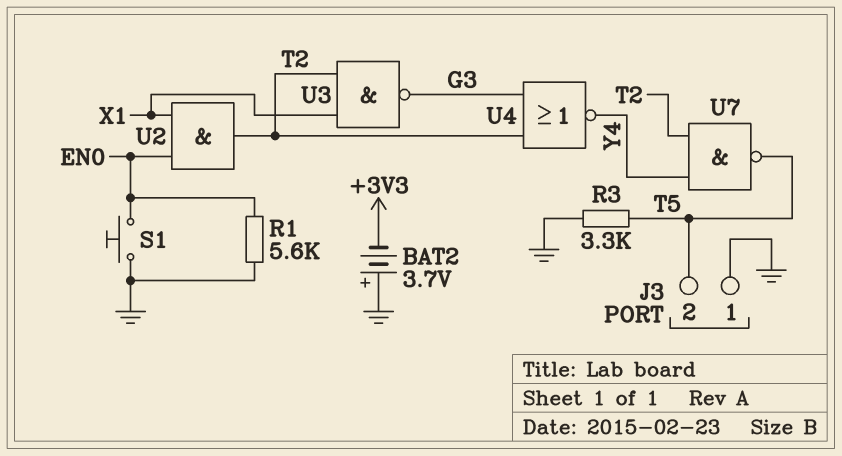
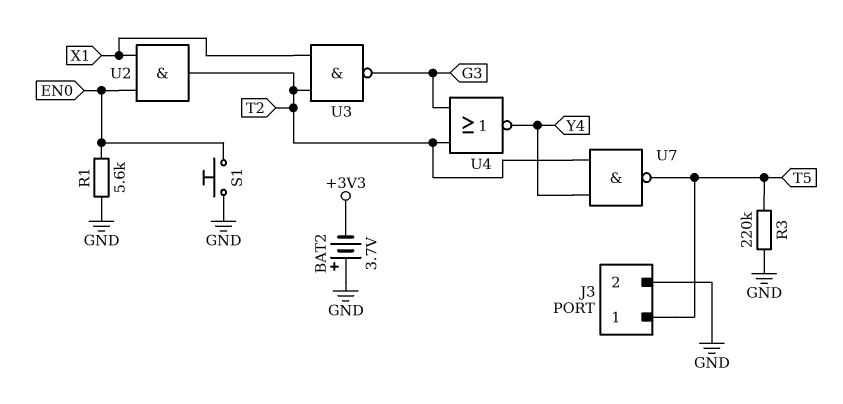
J3 pin 1: GND -> T5
J3 pin 2: T5 -> GND
R3: 3.3k (GND, T5) -> 220k (GND, T5)

